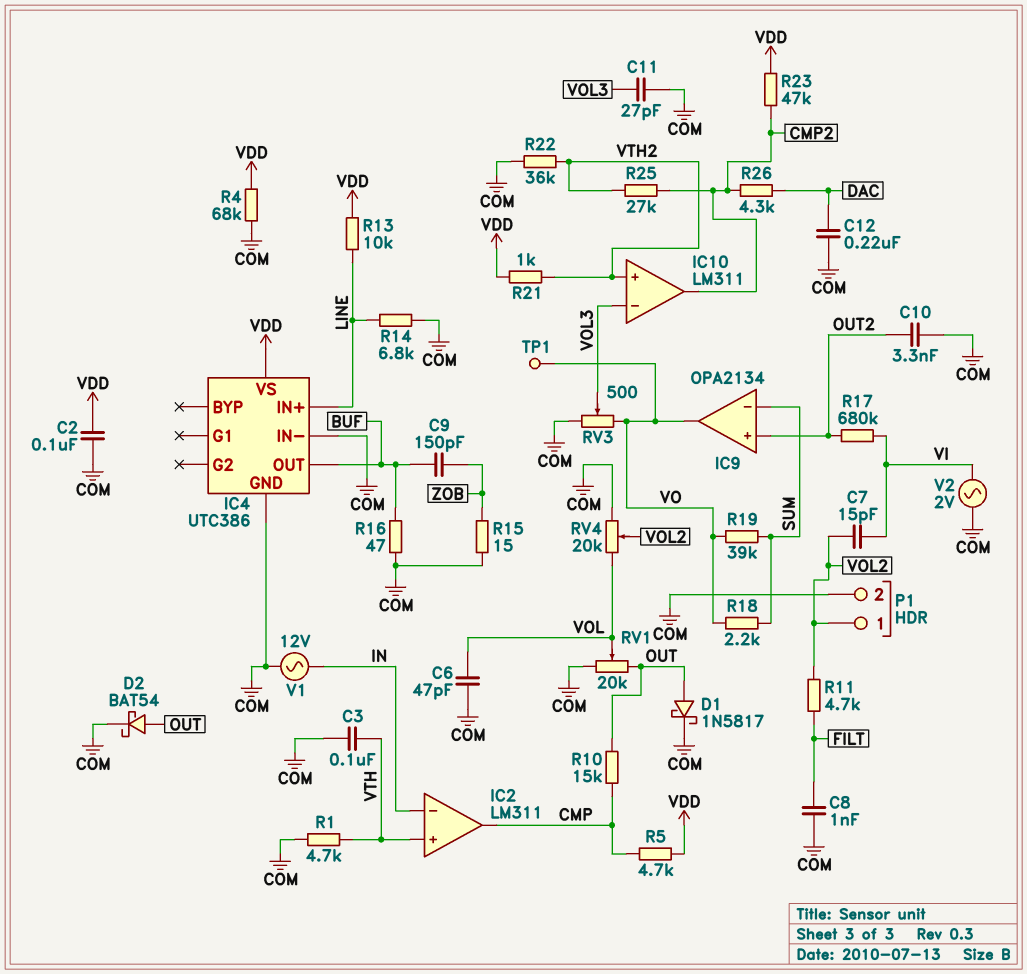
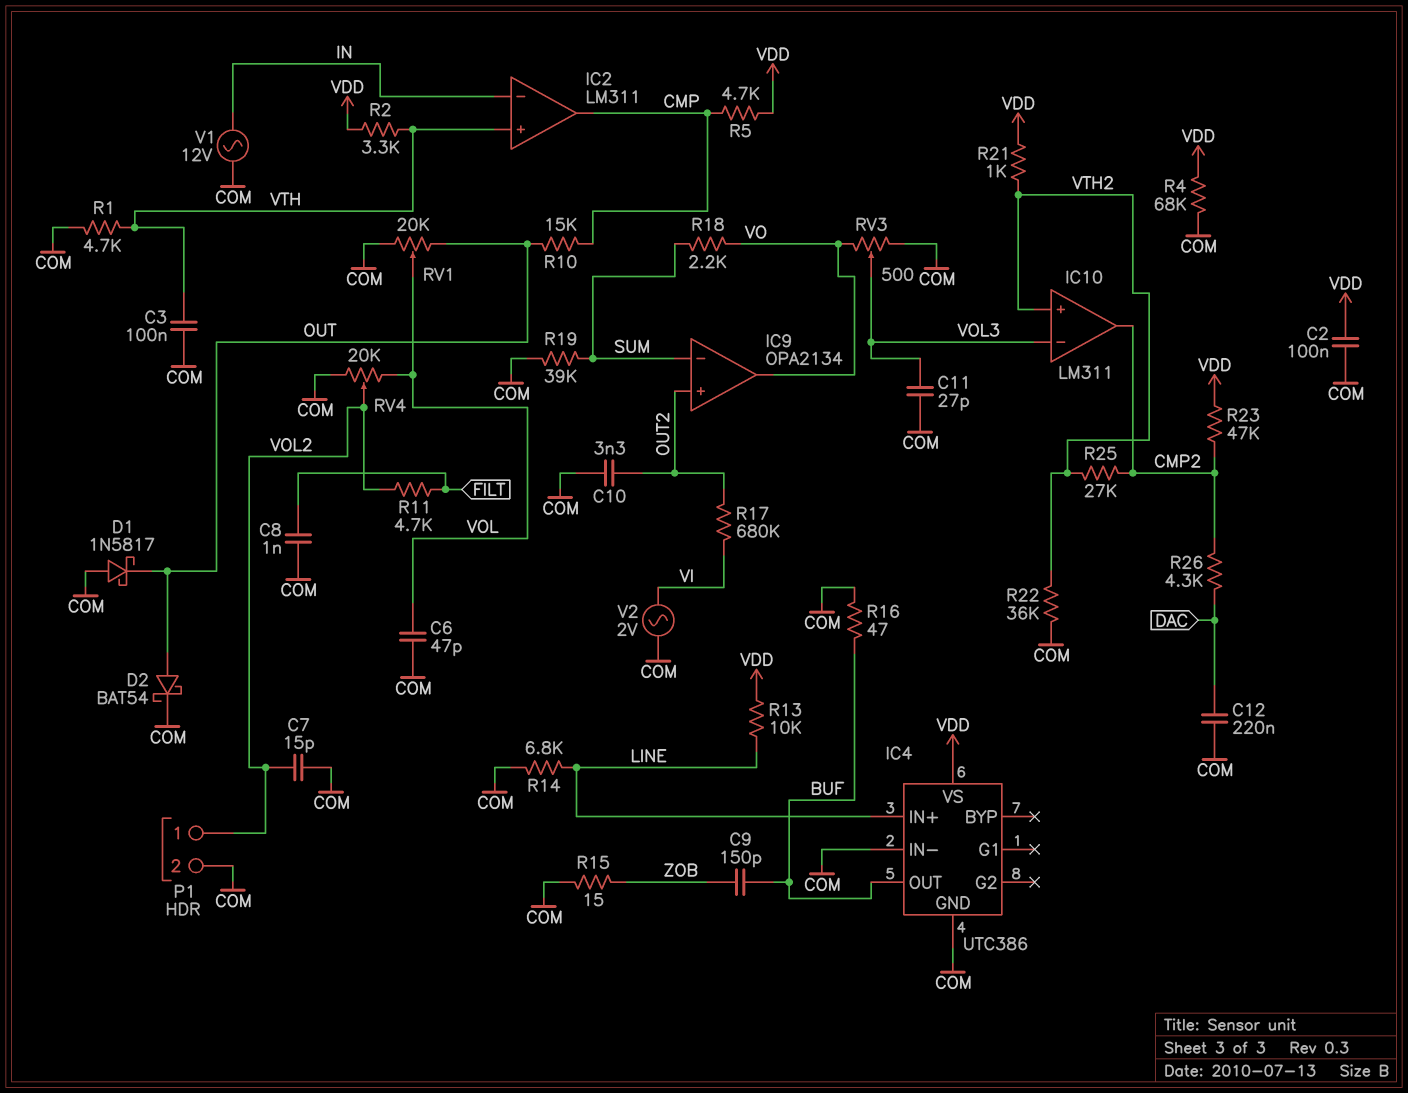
C7: 15pF (VI, VOL2) -> 15pF (COM, VOL2)
D1: schottky 1N5817 (A OUT, K COM) -> schottky 1N5817 (A COM, K OUT)
R2: none -> 3.3k (VDD, VTH)
R19: 39k (SUM, VO) -> 39k (COM, SUM)
TP1: test point (VO) -> none

